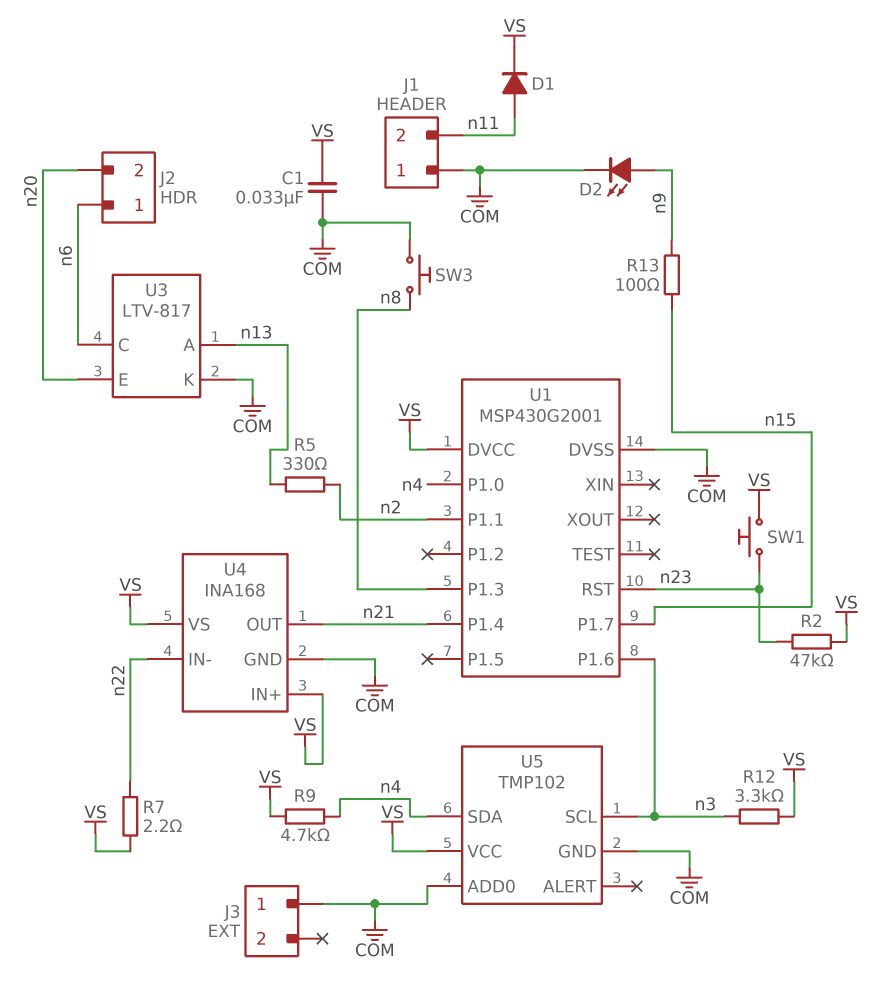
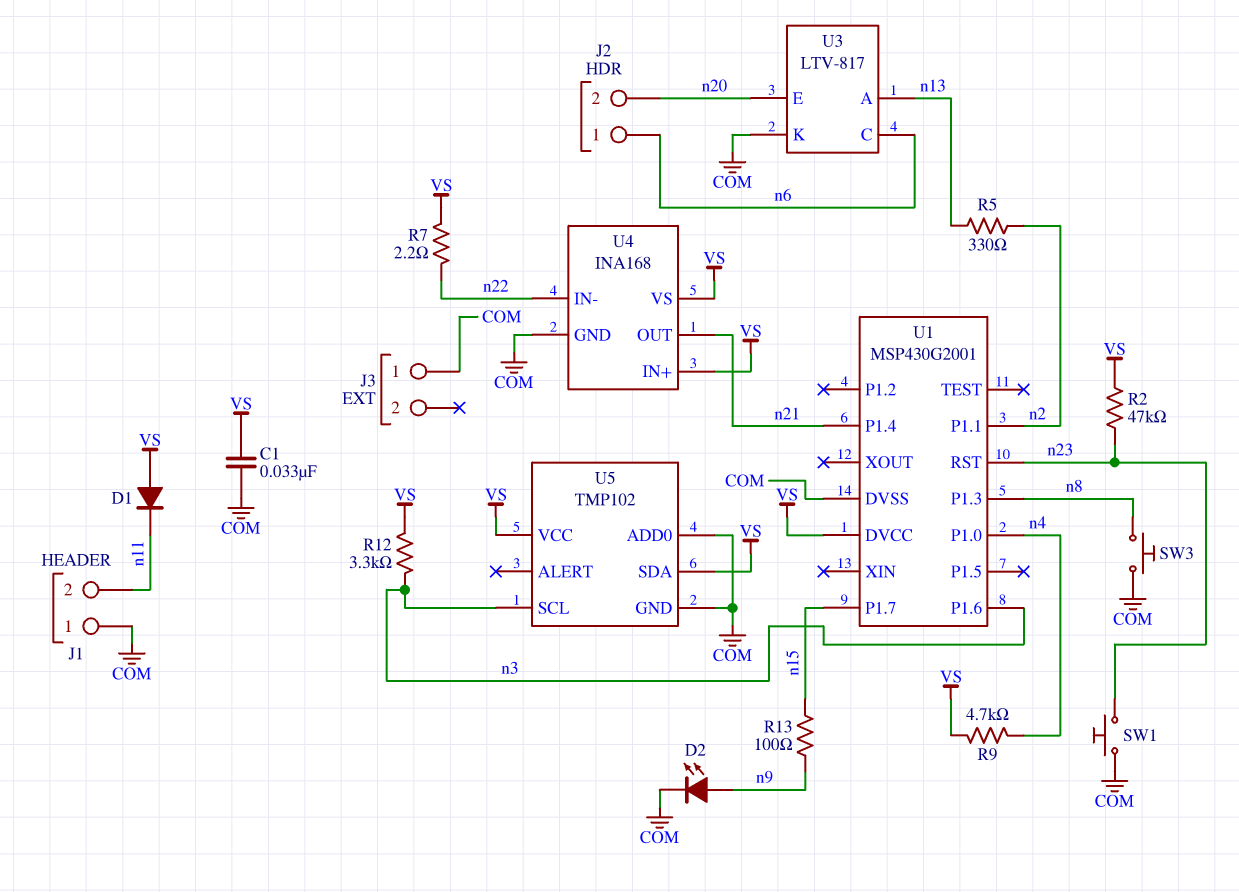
D1: diode (A n11, K VS) -> diode (A VS, K n11)
SW1: button (VS, n23) -> button (COM, n23)
U5 pin SDA: n4 -> VS

